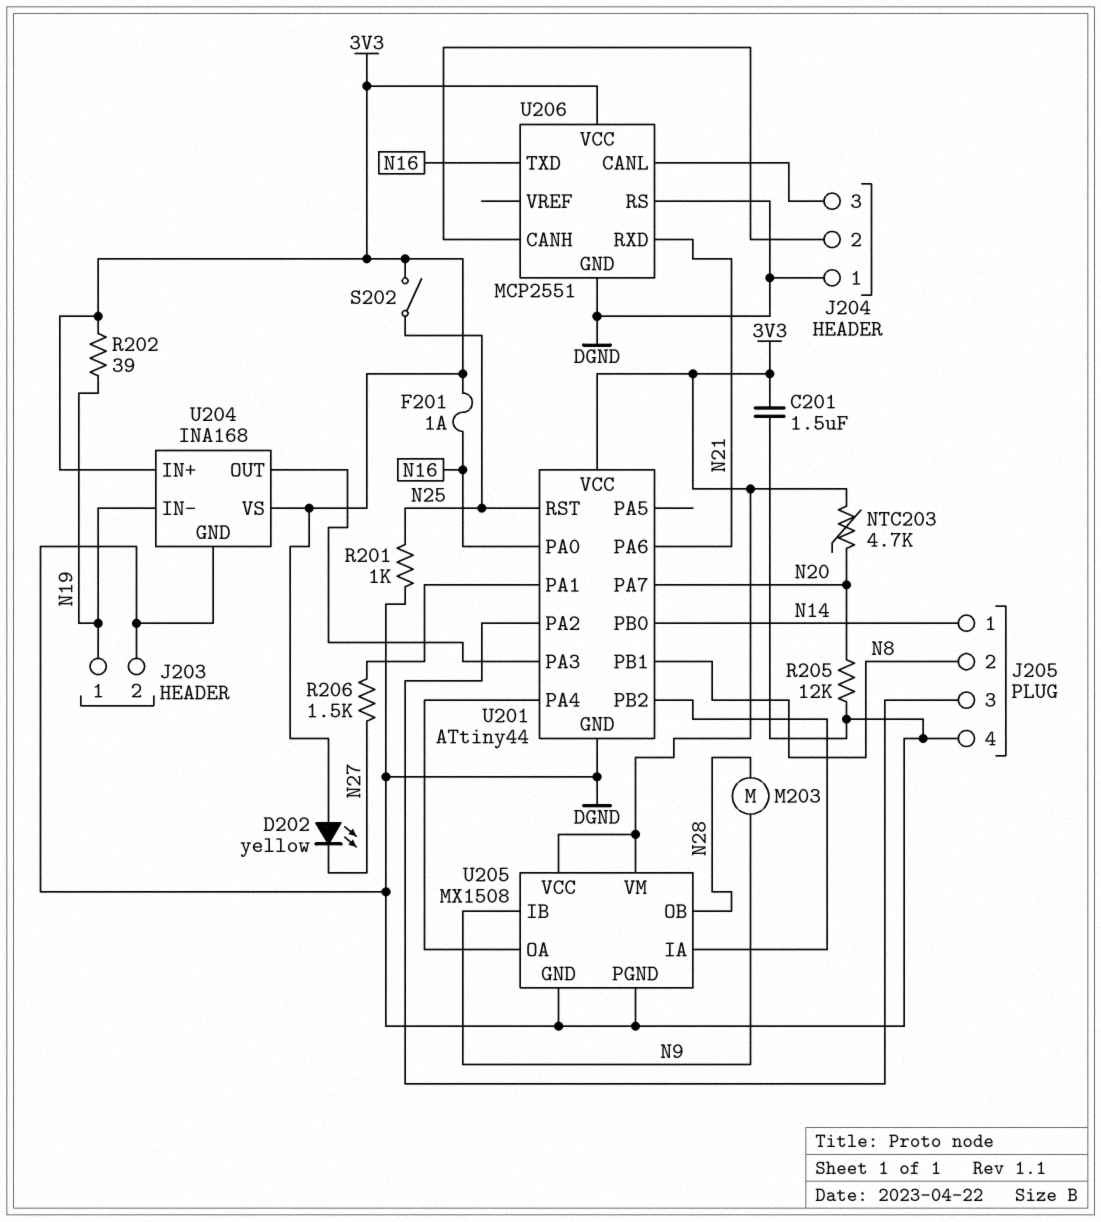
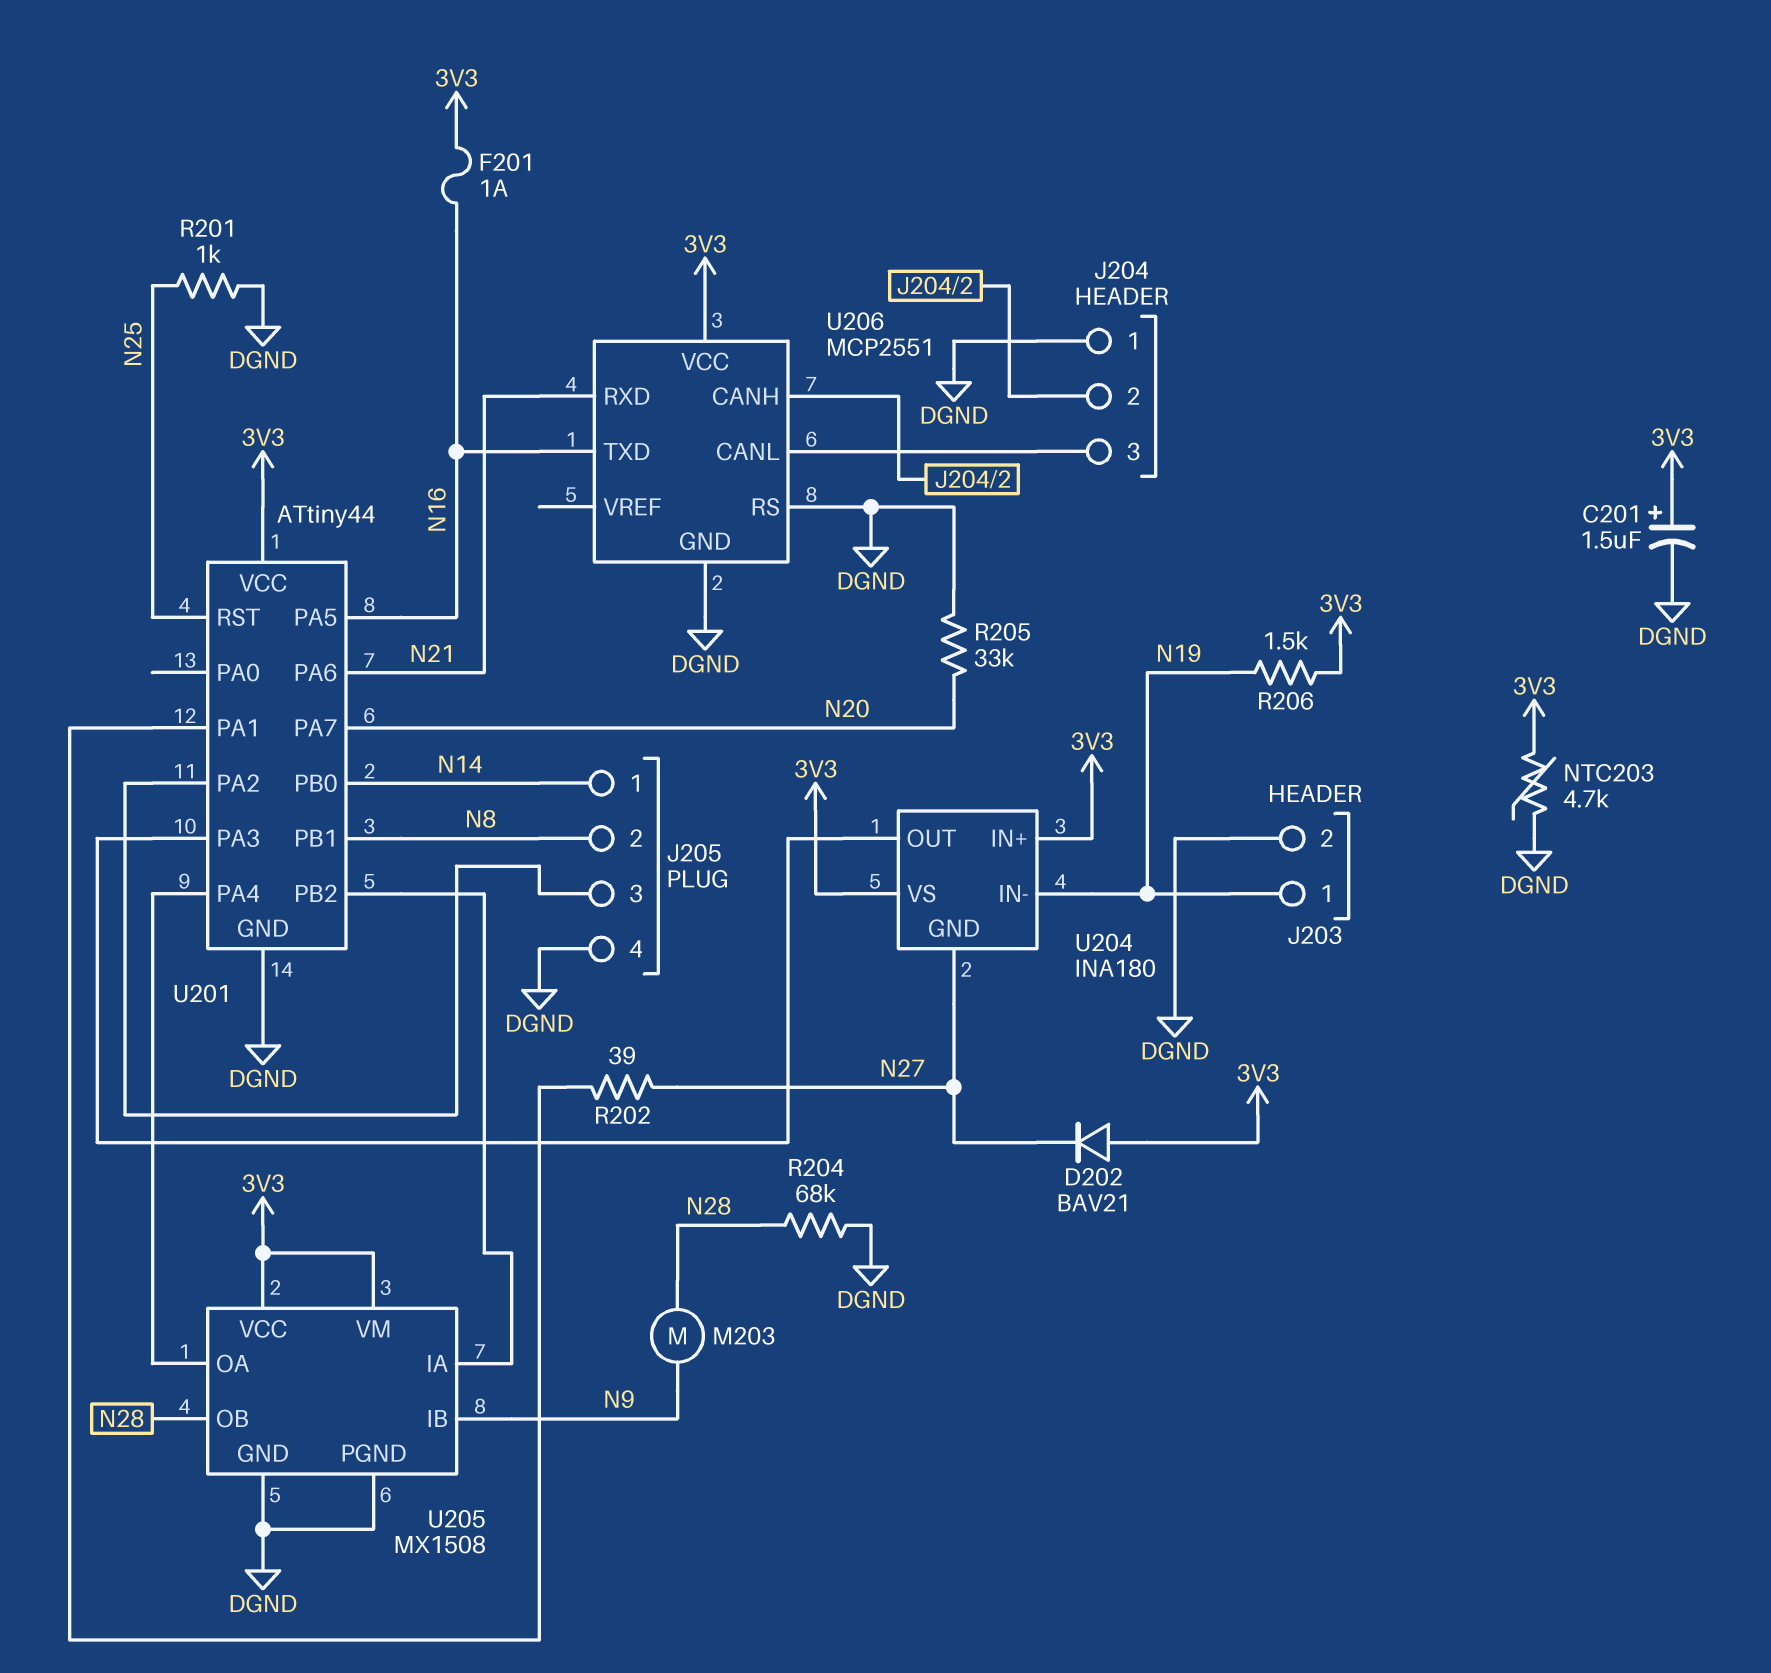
C201: 1.5uF (3V3, DGND) -> 1.5uF (plus 3V3, minus DGND)
D202: LED yellow (A 3V3, K N27) -> diode BAV21 (A 3V3, K N27)
NTC203: 4.7k (3V3, N20) -> 4.7k (3V3, DGND)
R202: 39 (3V3, N19) -> 39 (N27, U201/PA1)
R204: none -> 68k (DGND, N28)
R205: 12k (DGND, N20) -> 33k (DGND, N20)
R206: 1.5k (N27, U201/PA1) -> 1.5k (3V3, N19)
S202: switch (3V3, N25) -> none
U201 pin PA0: N16 -> none
U201 pin PA5: none -> N16
U204: INA168 -> INA180
U204 pin GND: DGND -> N27

